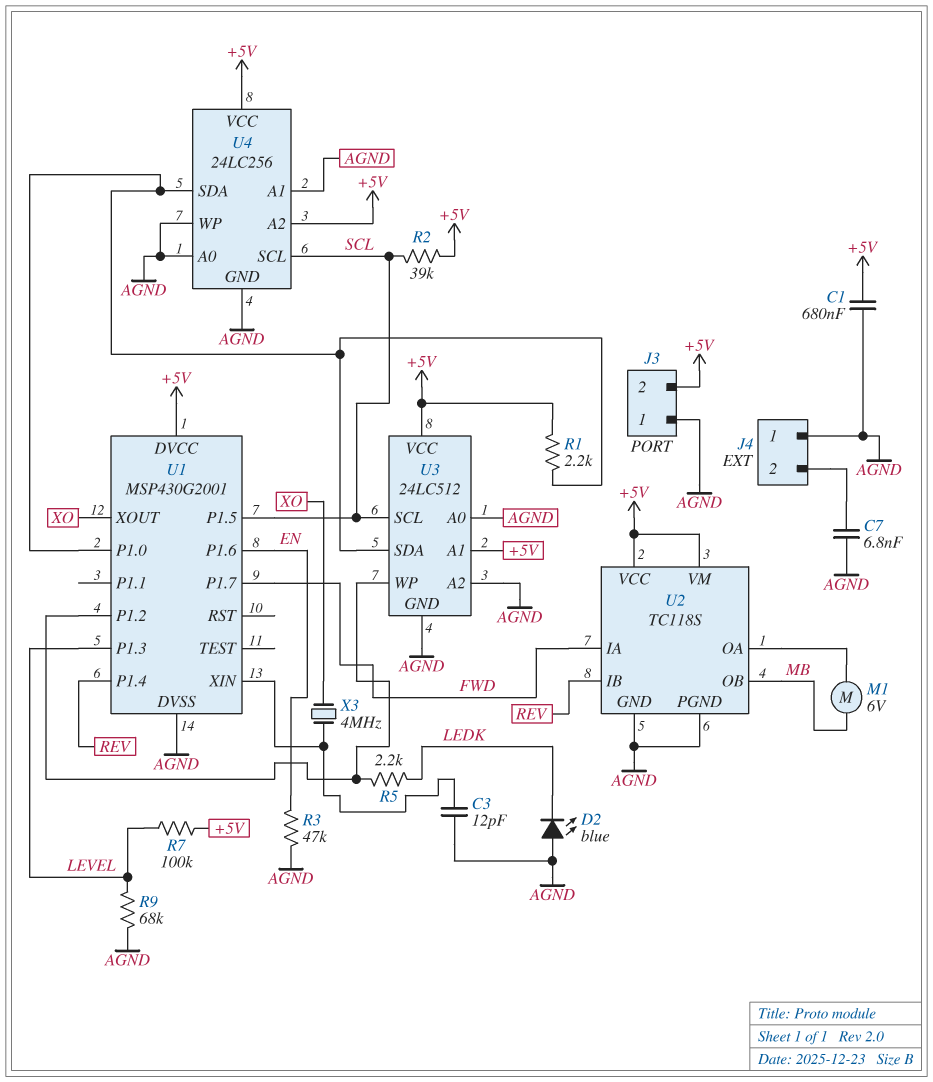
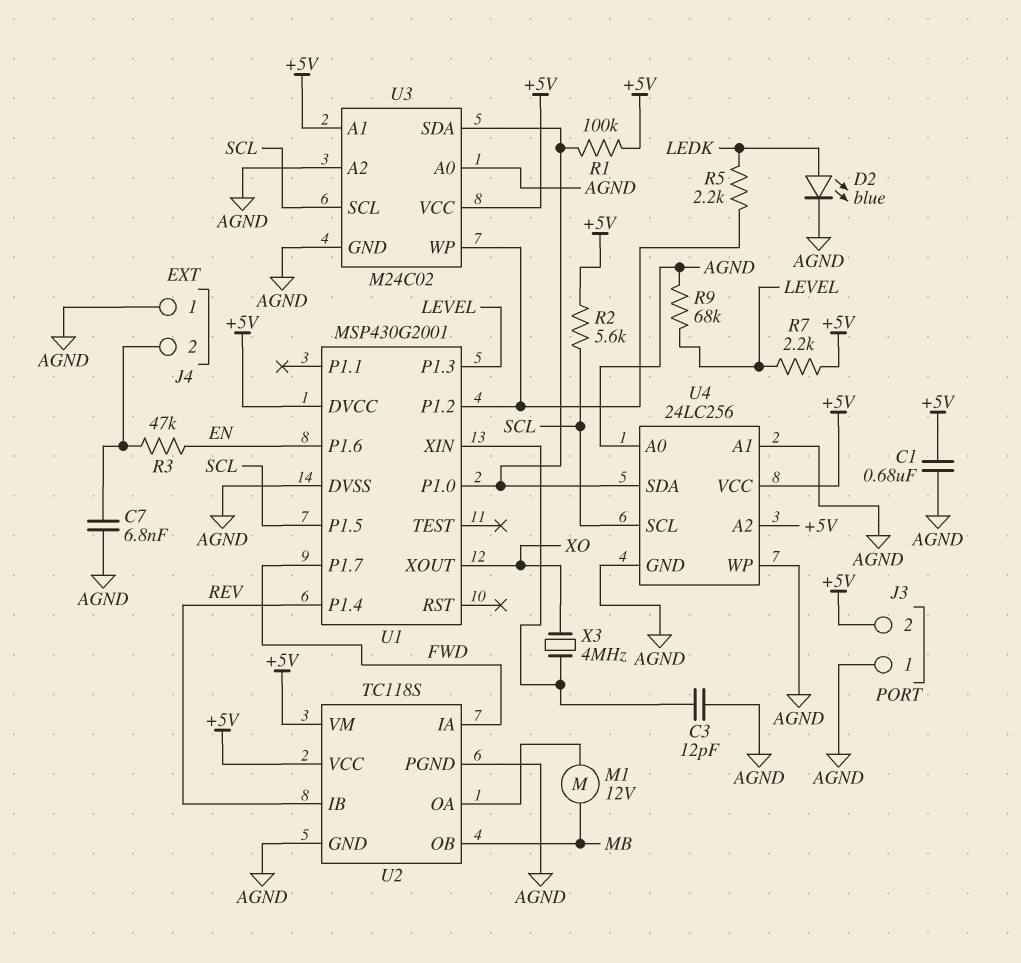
D2: LED blue (A AGND, K LEDK) -> LED blue (A LEDK, K AGND)
M1: motor 6V (MB, U2/OA) -> motor 12V (MB, U2/OA)
R1: 2.2k (+5V, U1/P1.0) -> 100k (+5V, U1/P1.0)
R2: 39k (+5V, SCL) -> 5.6k (+5V, SCL)
R3: 47k (AGND, EN) -> 47k (EN, J4/2)
R7: 100k (+5V, LEVEL) -> 2.2k (+5V, LEVEL)
U3: 24LC512 -> M24C02

